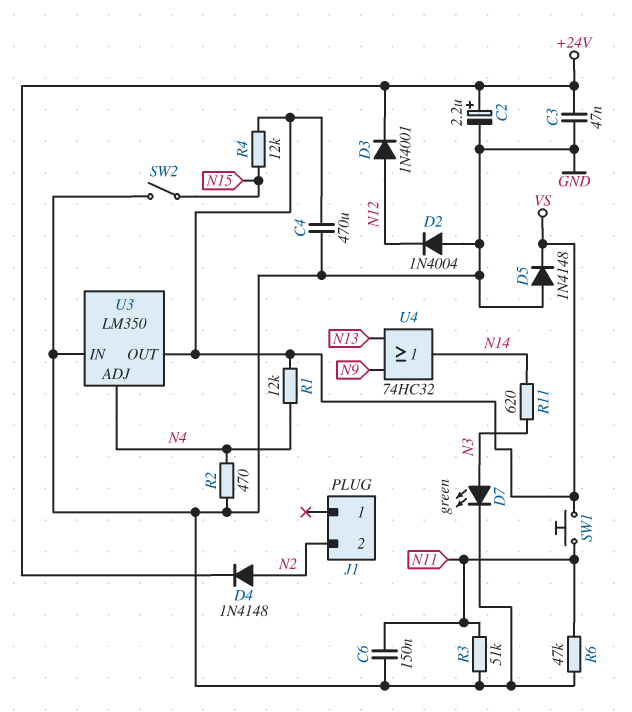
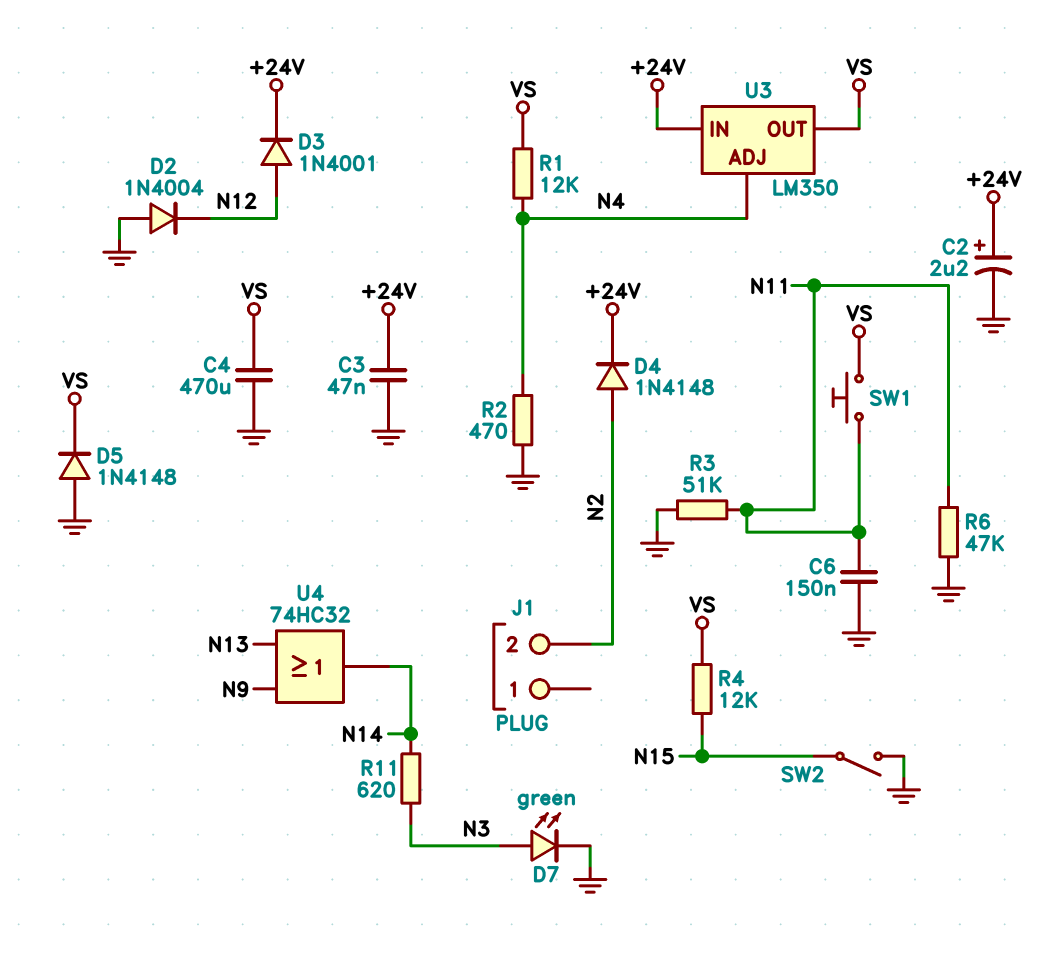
U3 pin IN: GND -> +24V

